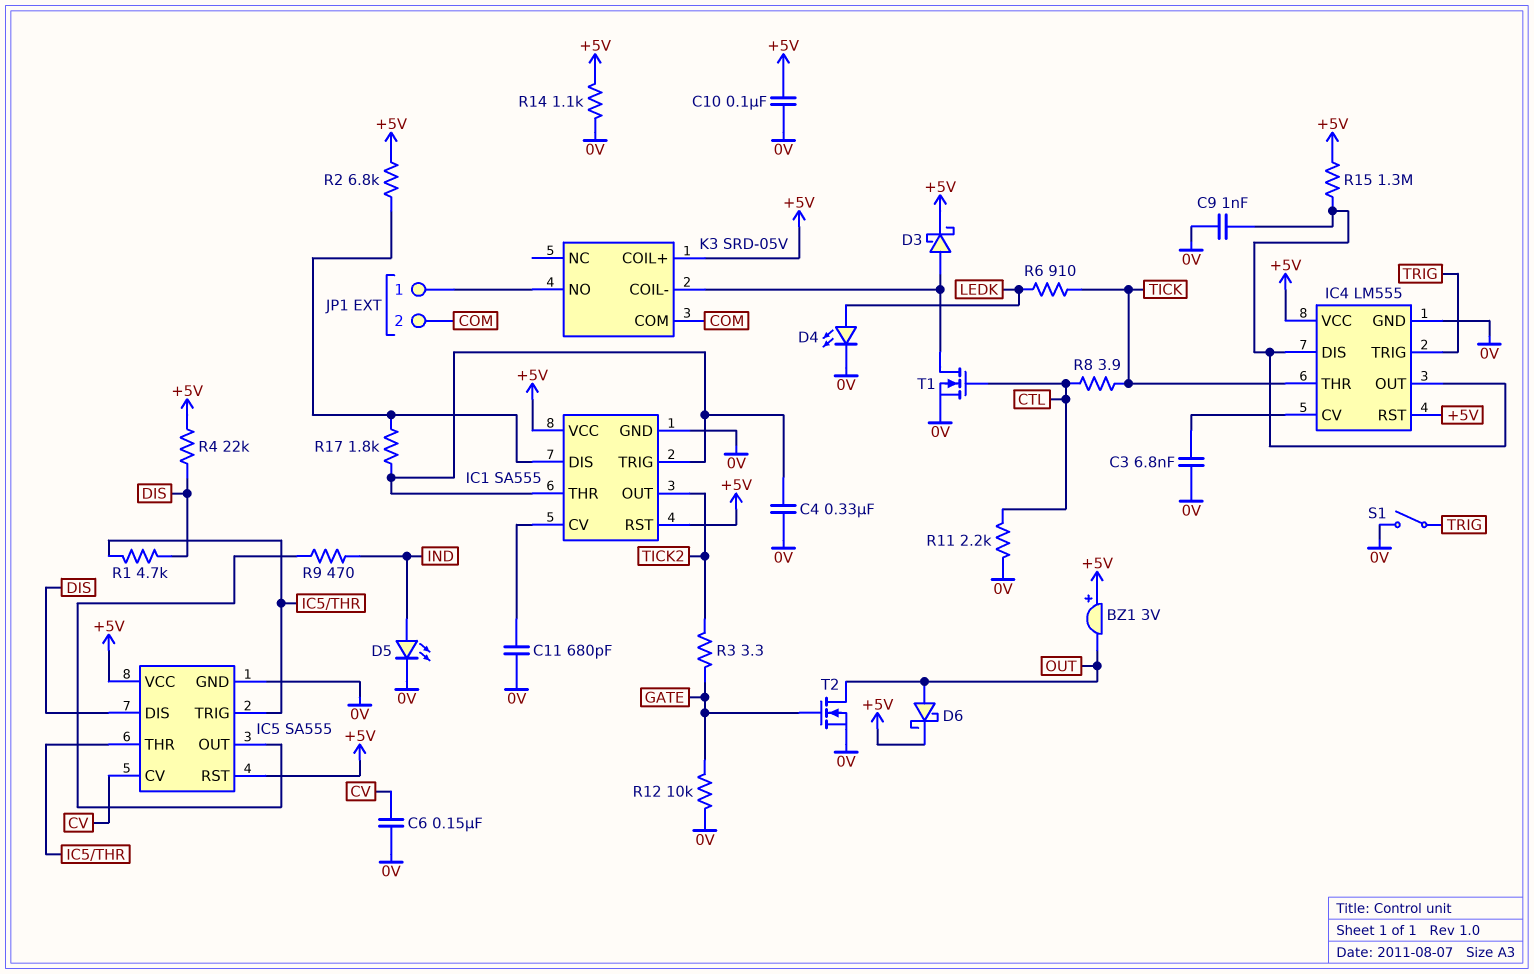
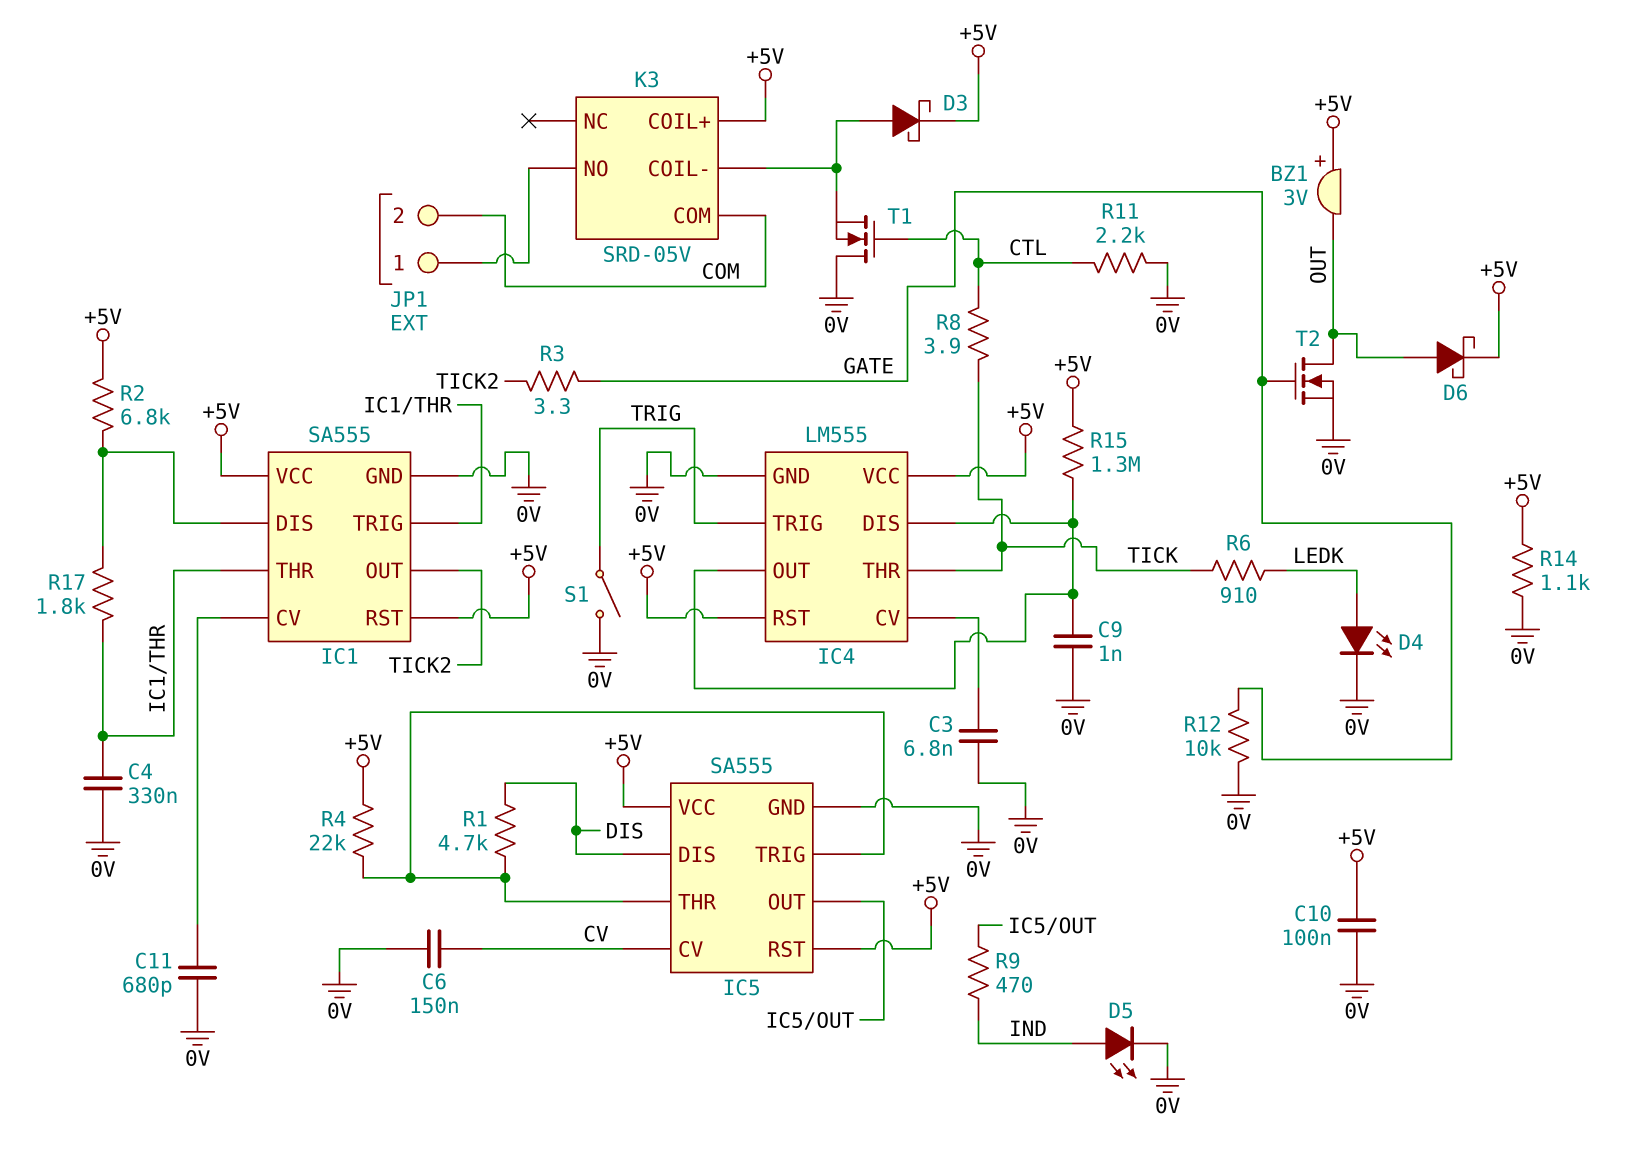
R4: 22k (+5V, DIS) -> 22k (+5V, IC5/THR)
T1: NMOS (G CTL, D K3/COIL-, S 0V) -> NMOS (G CTL, D 0V, S K3/COIL-)

